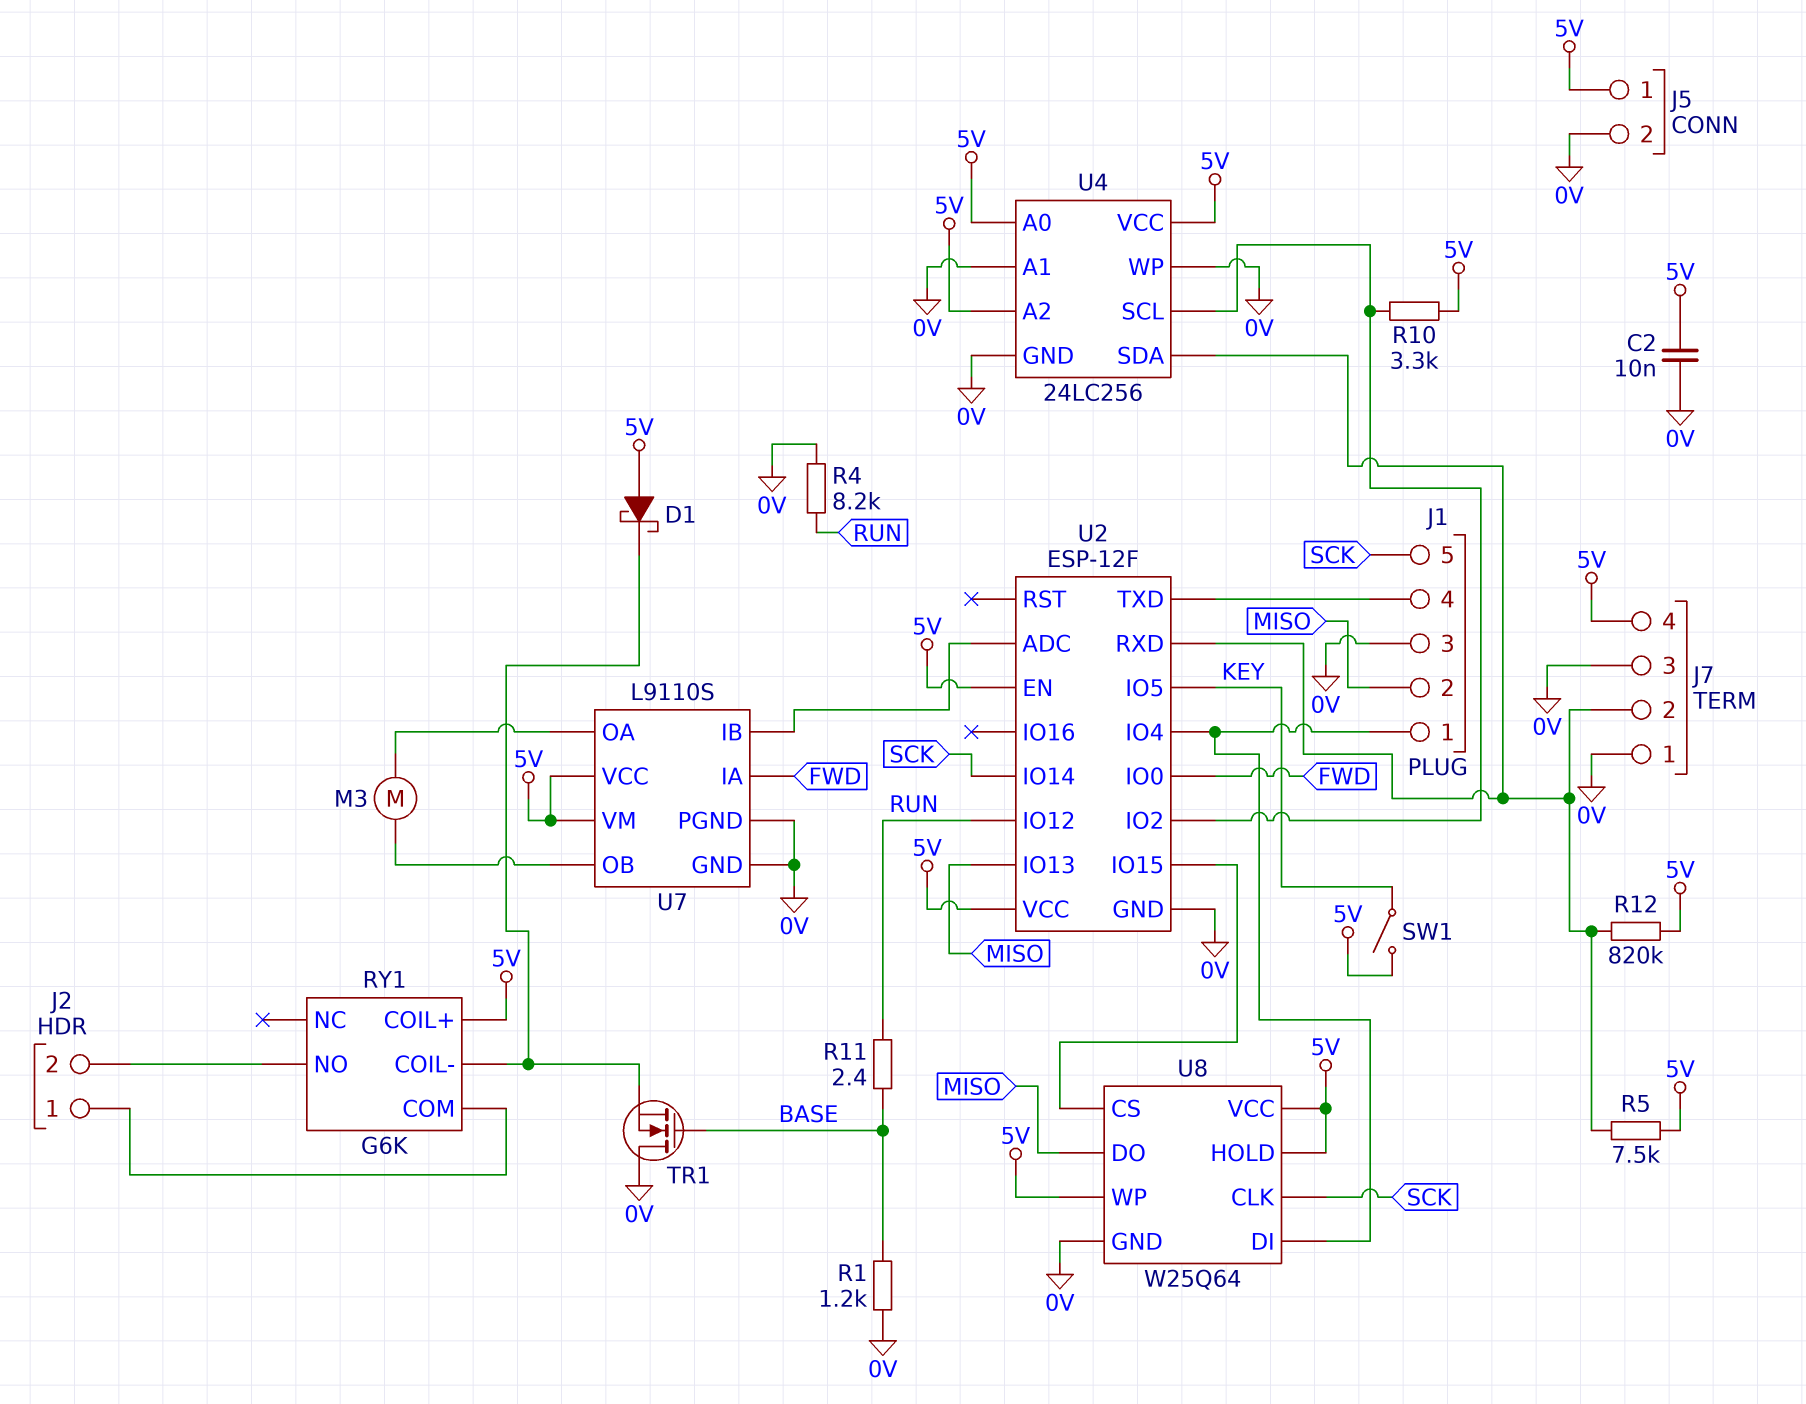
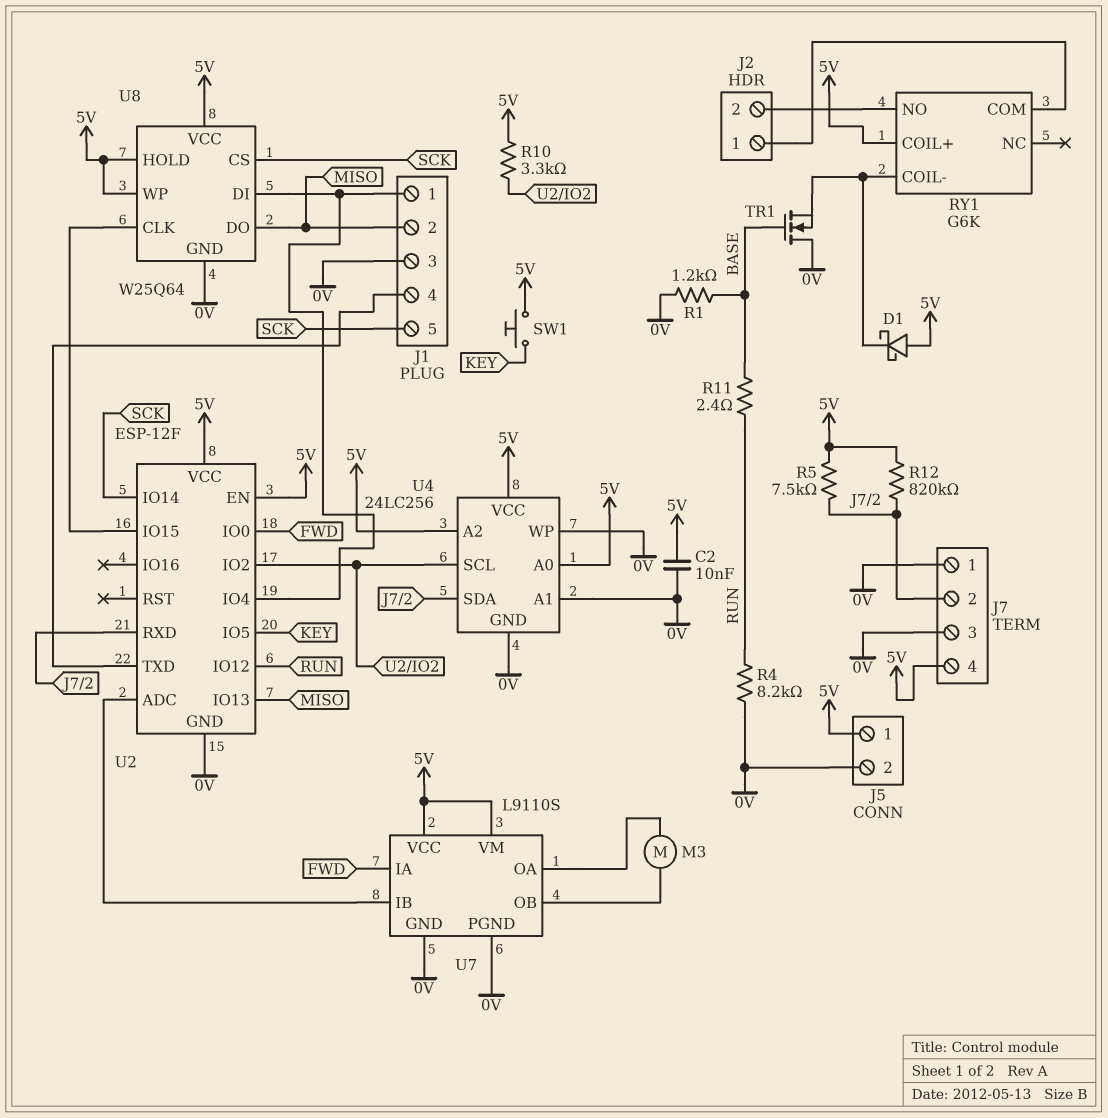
SW1: switch (5V, KEY) -> button (5V, KEY)
U8 pin CLK: SCK -> U2/IO15
U8 pin CS: U2/IO15 -> SCK

